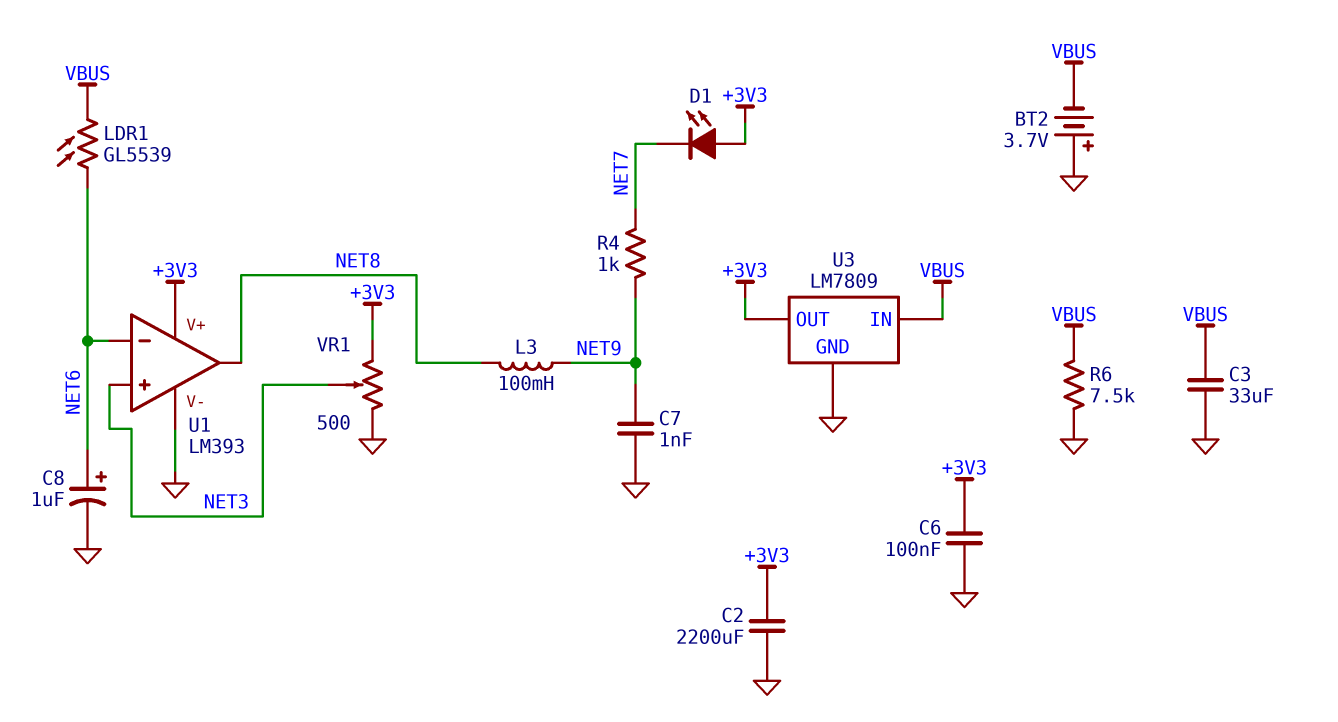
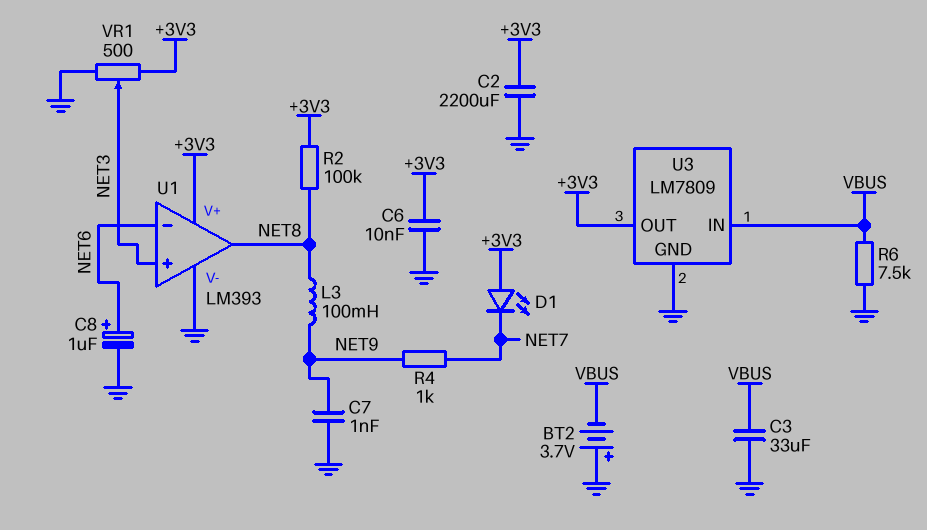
C6: 100nF (+3V3, GND) -> 10nF (+3V3, GND)
LDR1: GL5539 (NET6, VBUS) -> none
R2: none -> 100k (+3V3, NET8)

